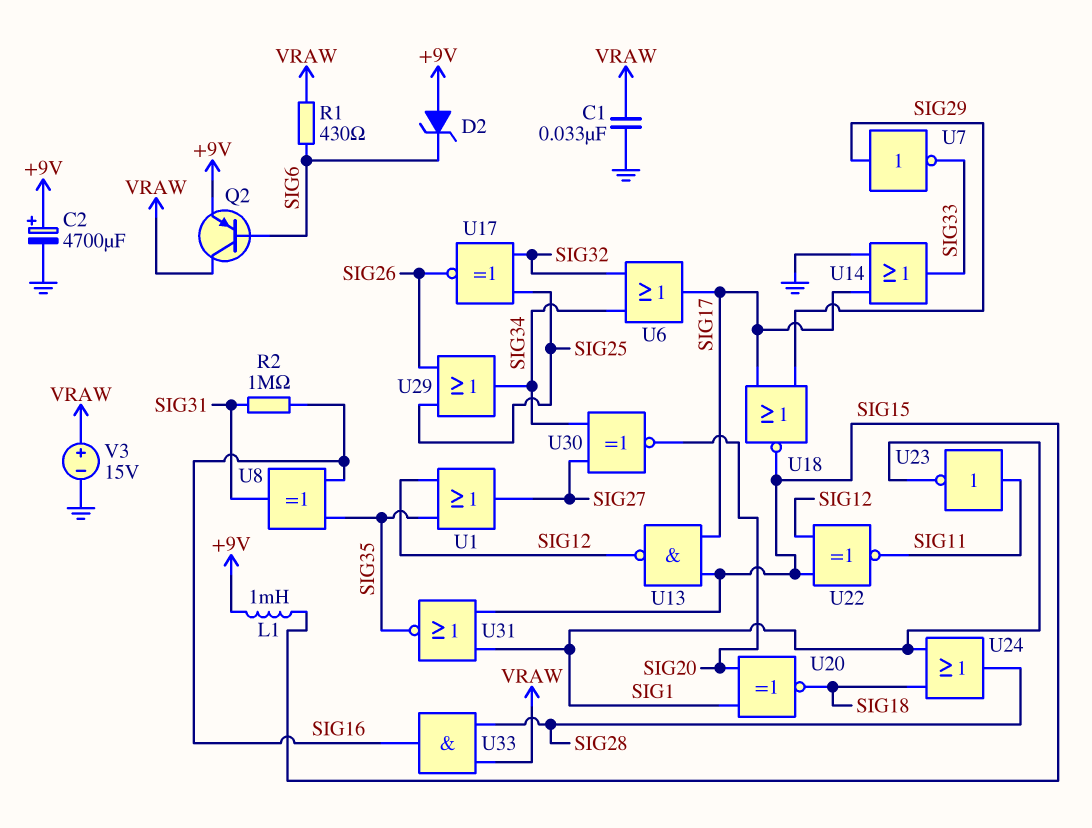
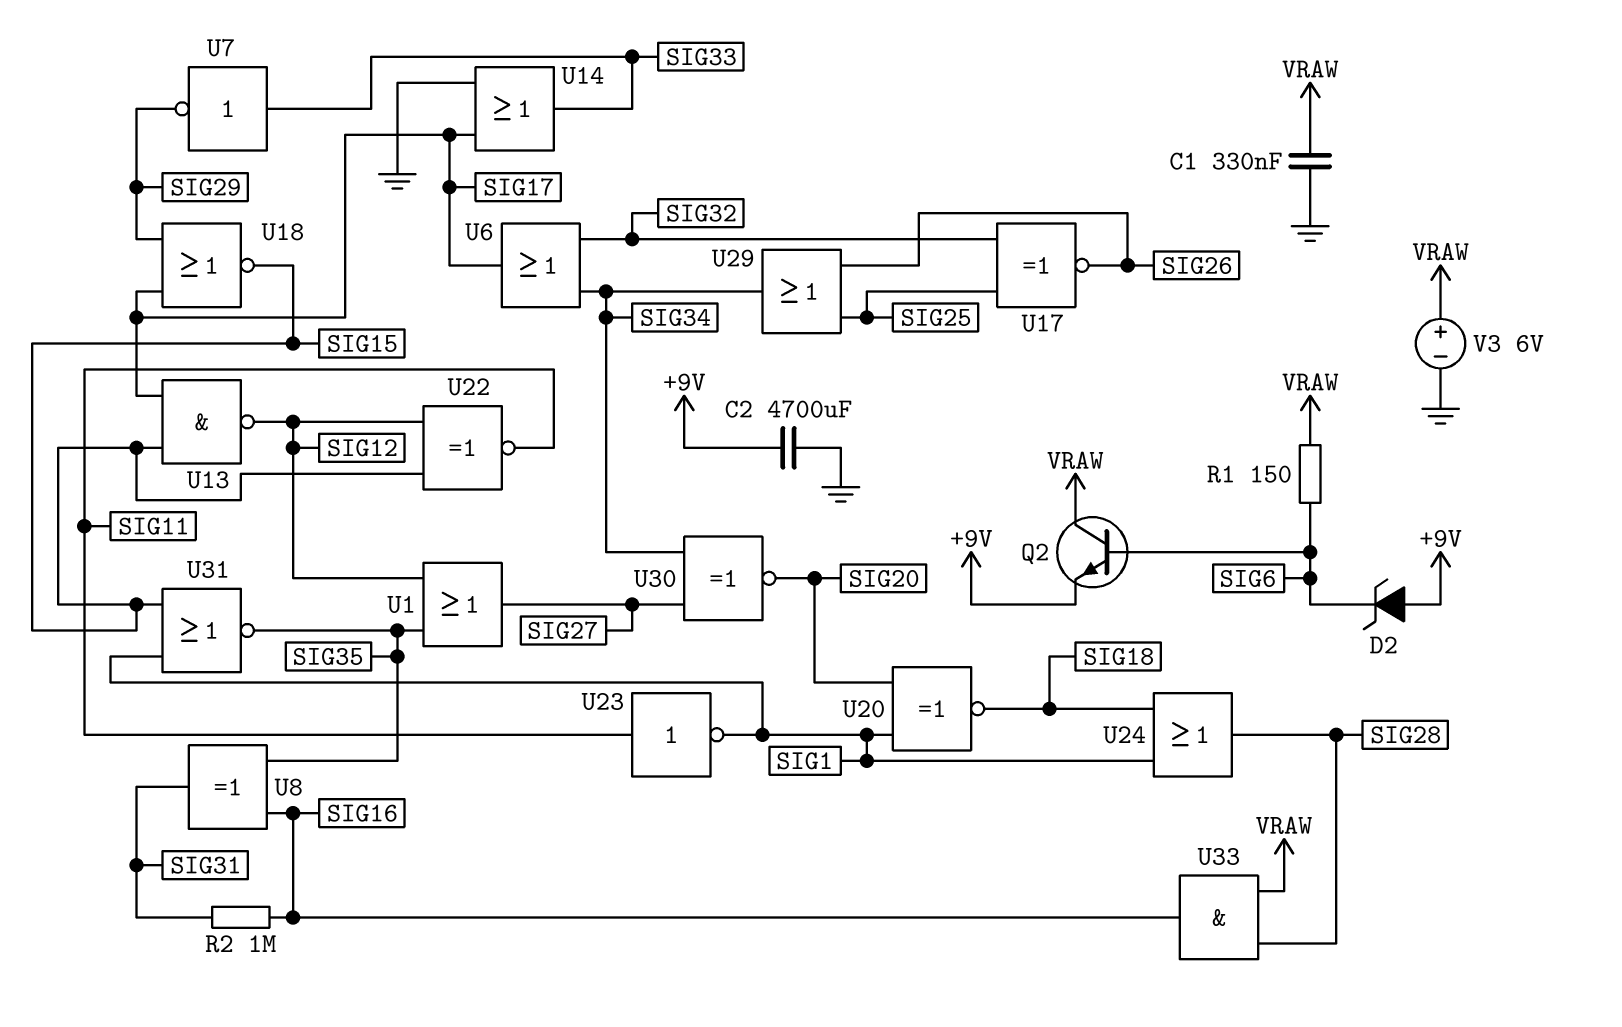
C1: 33nF (GND, VRAW) -> 330nF (GND, VRAW)
C2: 4700uF (plus +9V, minus GND) -> 4700uF (+9V, GND)
L1: 1mH (+9V, SIG15) -> none
Q2: PNP (B SIG6, C VRAW, E +9V) -> NPN (B SIG6, C VRAW, E +9V)
R1: 430 (SIG6, VRAW) -> 150 (SIG6, VRAW)
U7: NOT (in SIG29, out SIG33) -> NOT (in SIG33, out SIG29)
V3: 15V (plus VRAW, minus GND) -> 6V (plus VRAW, minus GND)

